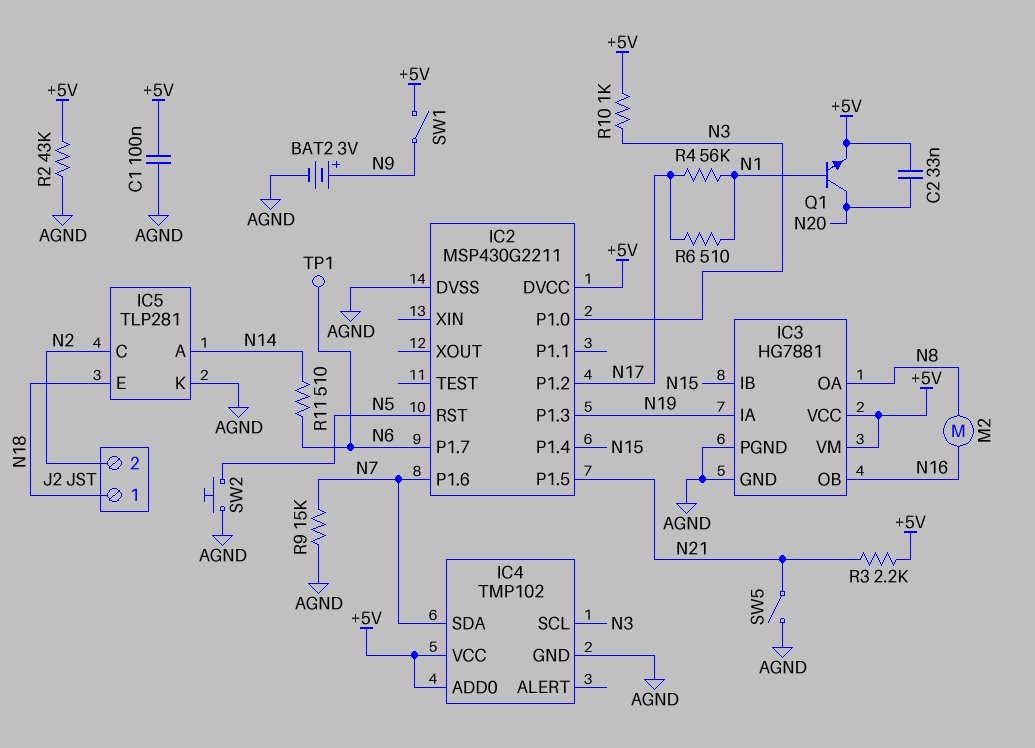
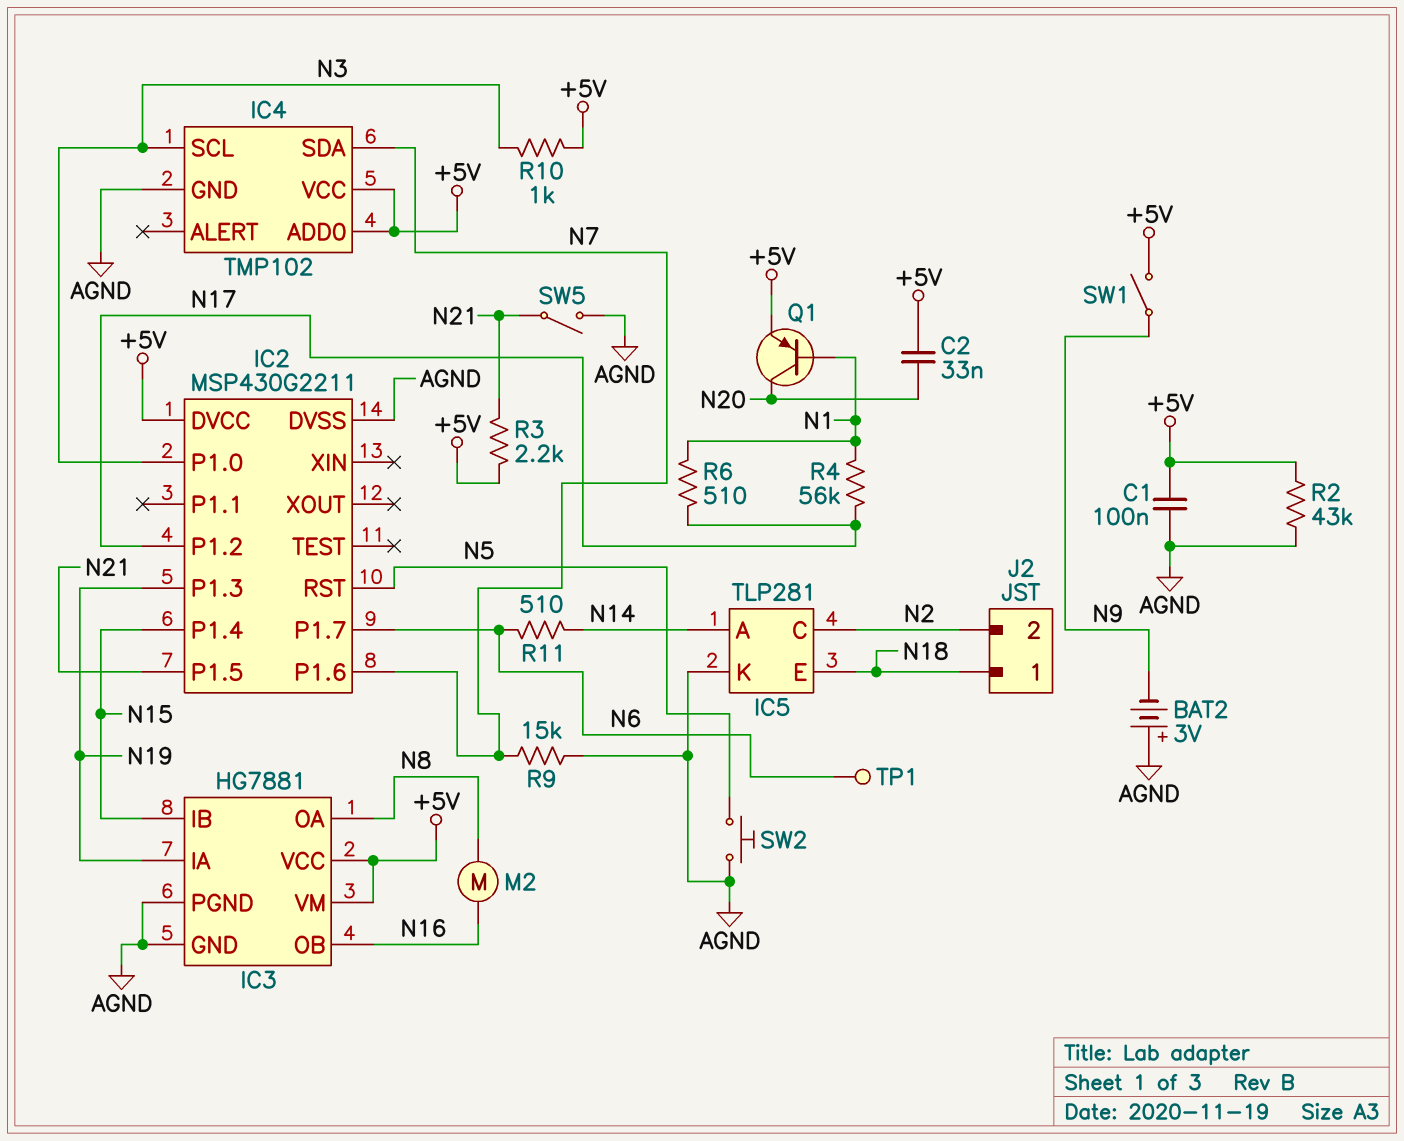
BAT2: 3V (plus N9, minus AGND) -> 3V (plus AGND, minus N9)
Q1: NPN (B N1, C N20, E +5V) -> PNP (B N1, C N20, E +5V)

